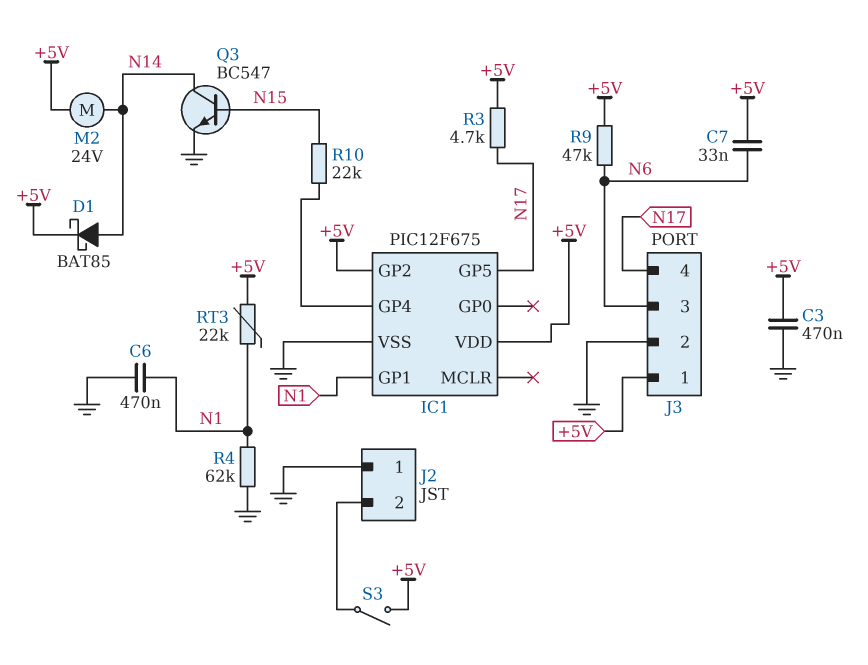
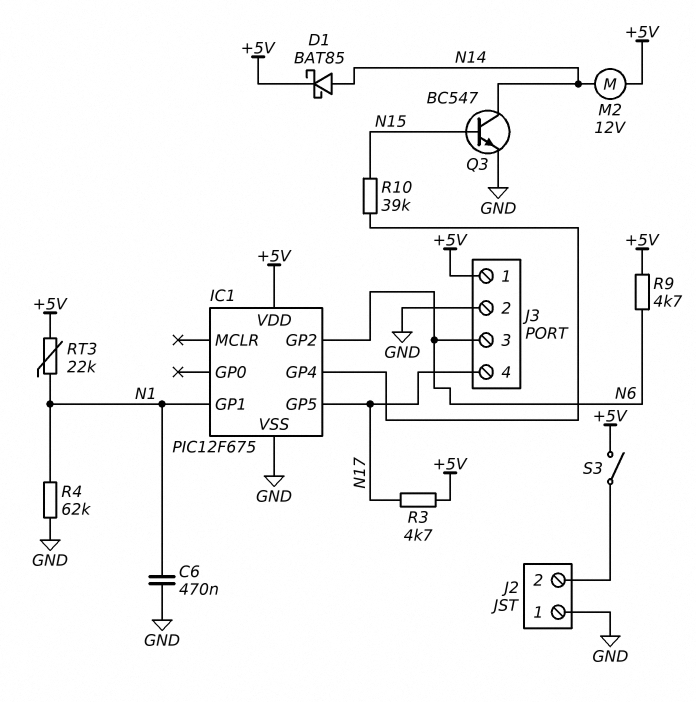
C3: 470nF (+5V, GND) -> none
C7: 33nF (+5V, N6) -> none
IC1 pin GP2: +5V -> N6
M2: motor 24V (+5V, N14) -> motor 12V (+5V, N14)
R9: 47k (+5V, N6) -> 4.7k (+5V, N6)
R10: 22k (IC1/GP4, N15) -> 39k (IC1/GP4, N15)

